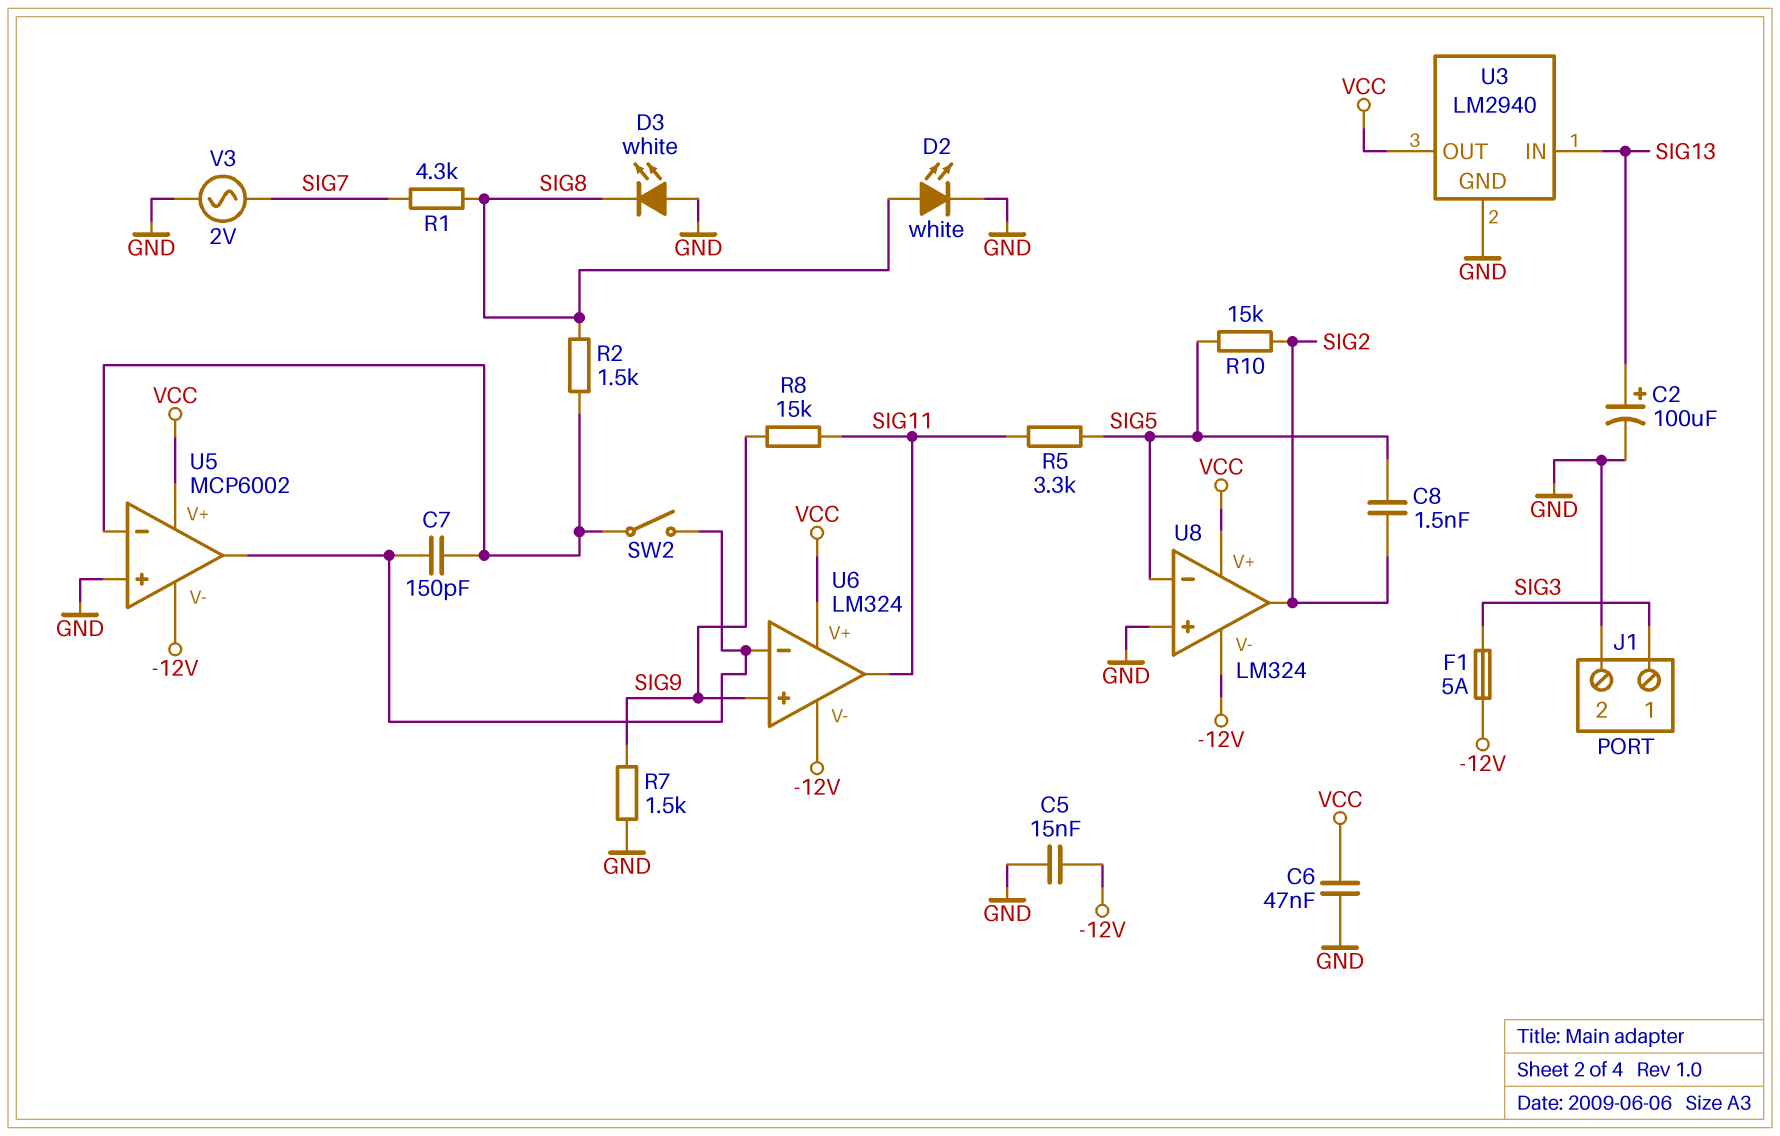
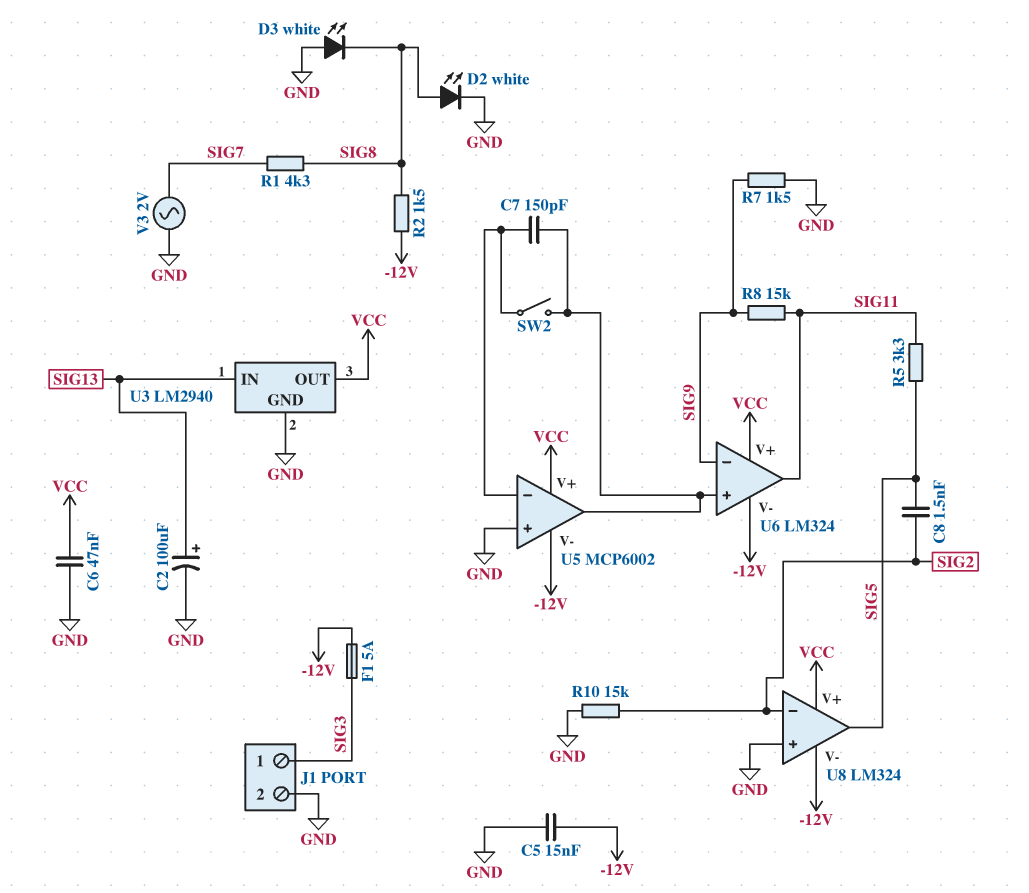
R2: 1.5k (SIG8, U5/in-) -> 1.5k (-12V, SIG8)
R10: 15k (SIG2, SIG5) -> 15k (GND, SIG2)
U6 pin in+: SIG9 -> U5/out
U6 pin in-: U5/out -> SIG9
U8 pin in-: SIG5 -> SIG2
U8 pin out: SIG2 -> SIG5

